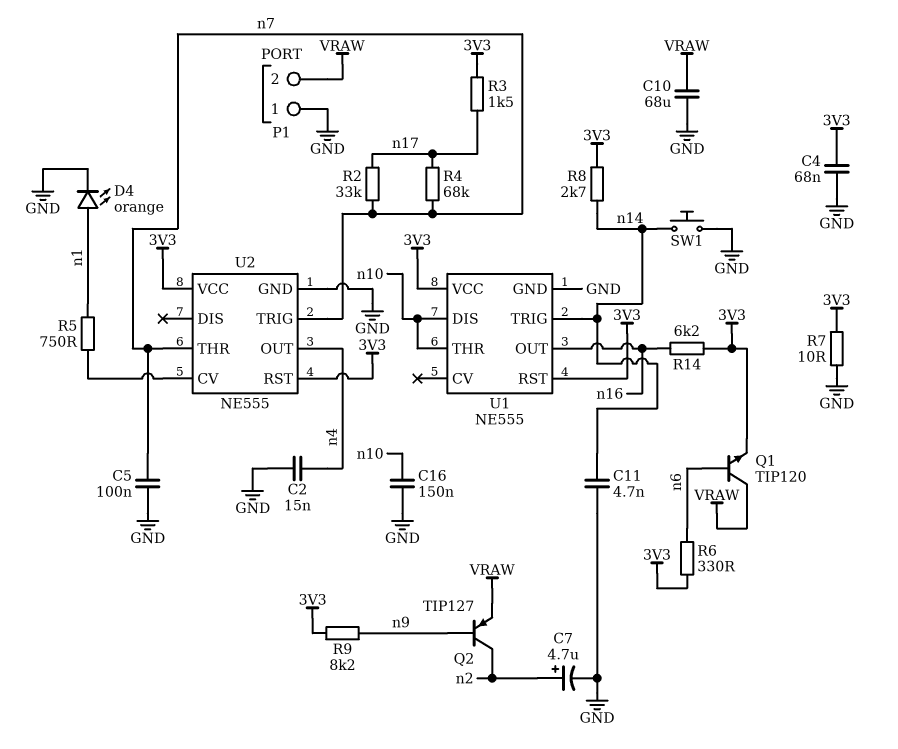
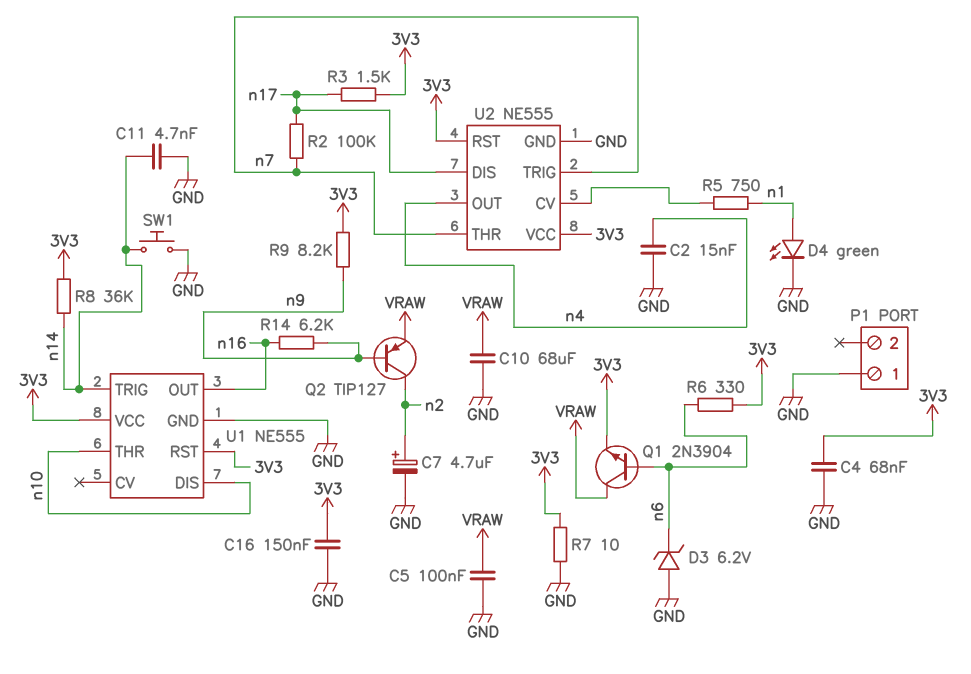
C5: 100nF (GND, n7) -> 100nF (GND, VRAW)
C16: 150nF (GND, n10) -> 150nF (3V3, GND)
D3: none -> zener 6.2V (A GND, K n6)
D4: LED orange (A n1, K GND) -> LED green (A n1, K GND)
P1 pin 2: VRAW -> none
Q1: NPN TIP120 (B n6, C VRAW, E 3V3) -> NPN 2N3904 (B n6, C VRAW, E 3V3)
R2: 33k (n7, n17) -> 100k (n7, n17)
R4: 68k (n7, n17) -> none
R8: 2.7k (3V3, n14) -> 36k (3V3, n14)
R14: 6.2k (3V3, n16) -> 6.2k (n9, n16)
U2 pin DIS: none -> n17

